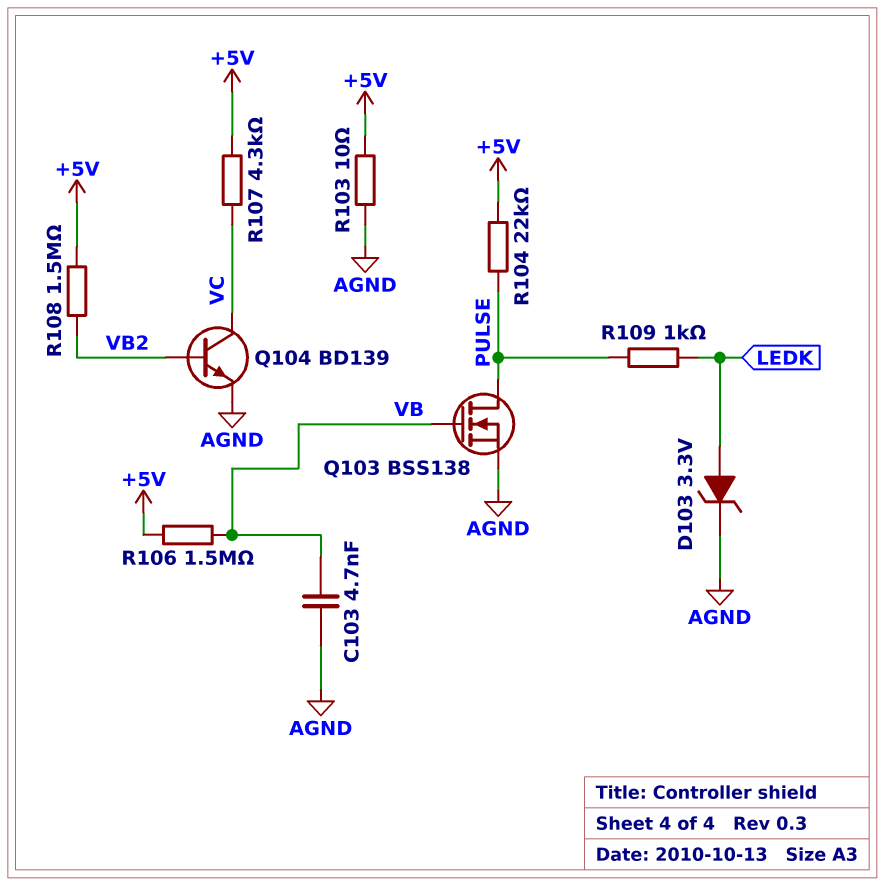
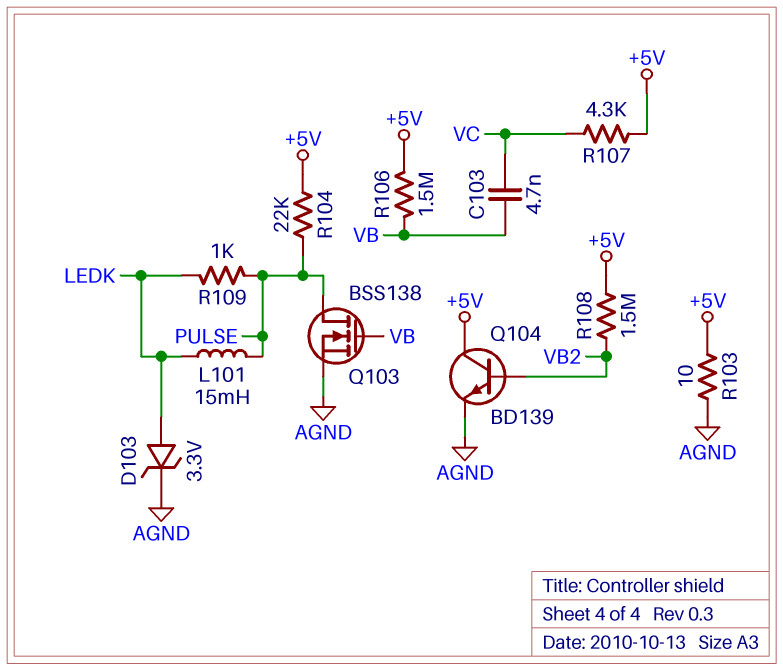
C103: 4.7nF (AGND, VB) -> 4.7nF (VB, VC)
L101: none -> 15mH (LEDK, PULSE)
Q104: NPN BD139 (B VB2, C VC, E AGND) -> NPN BD139 (B VB2, C +5V, E AGND)

